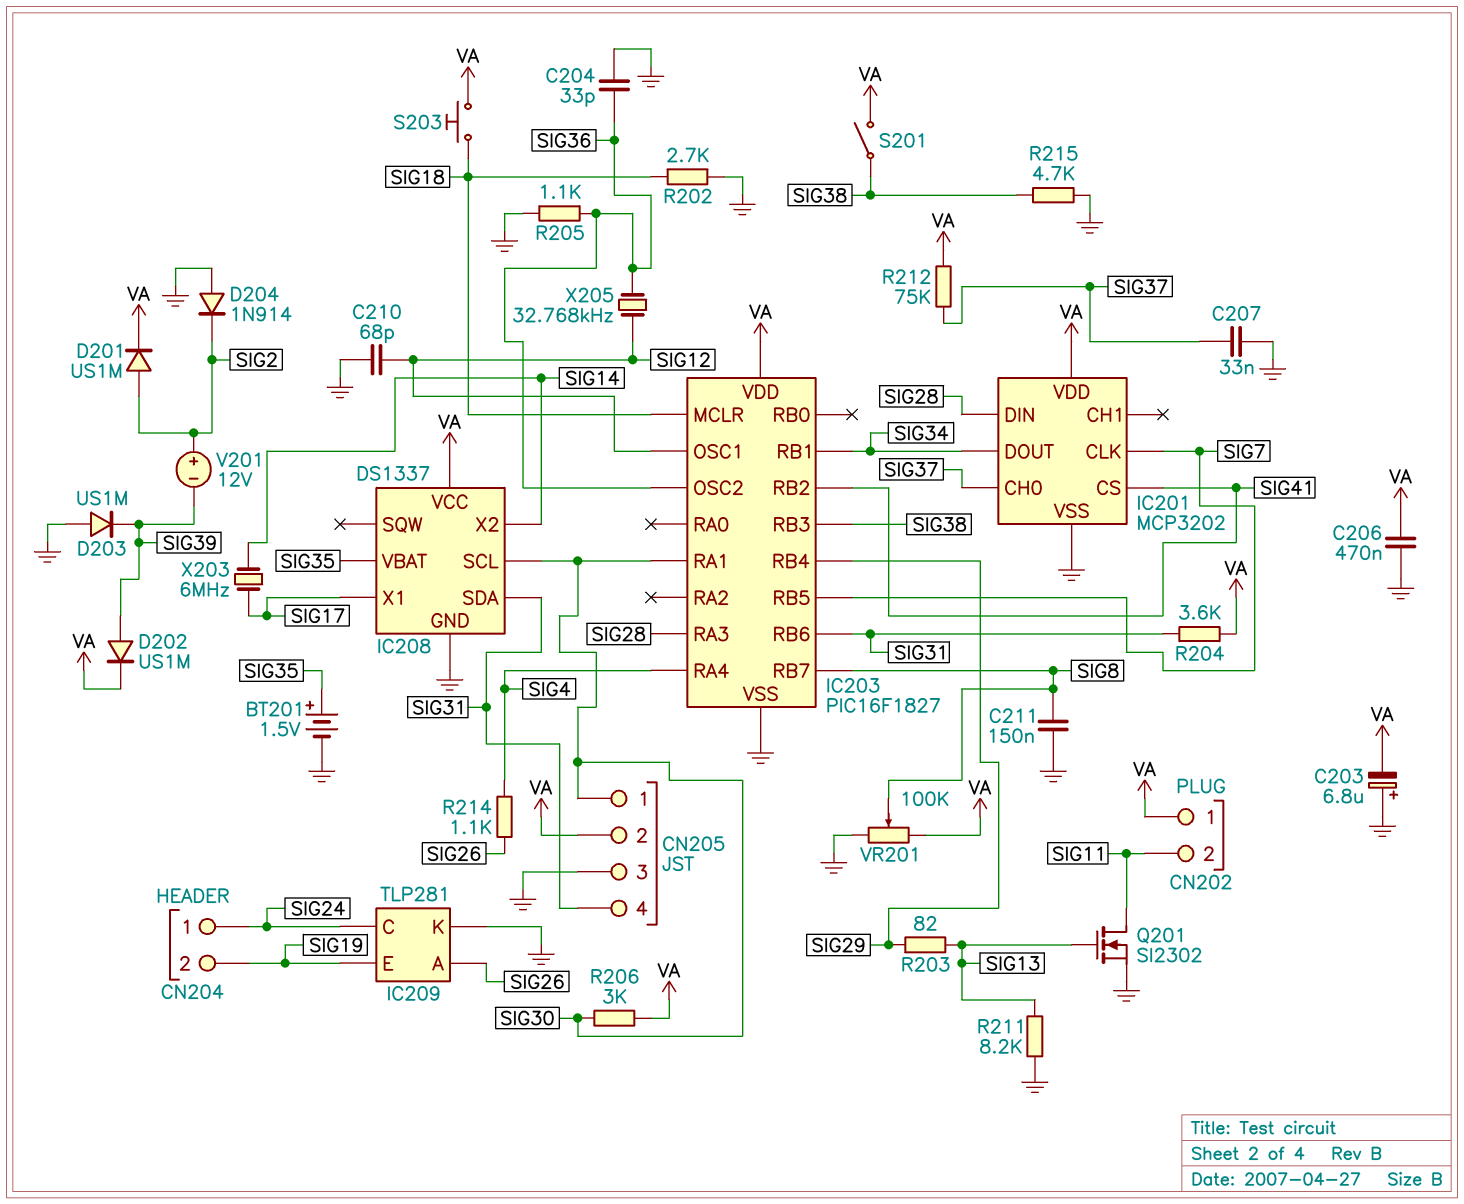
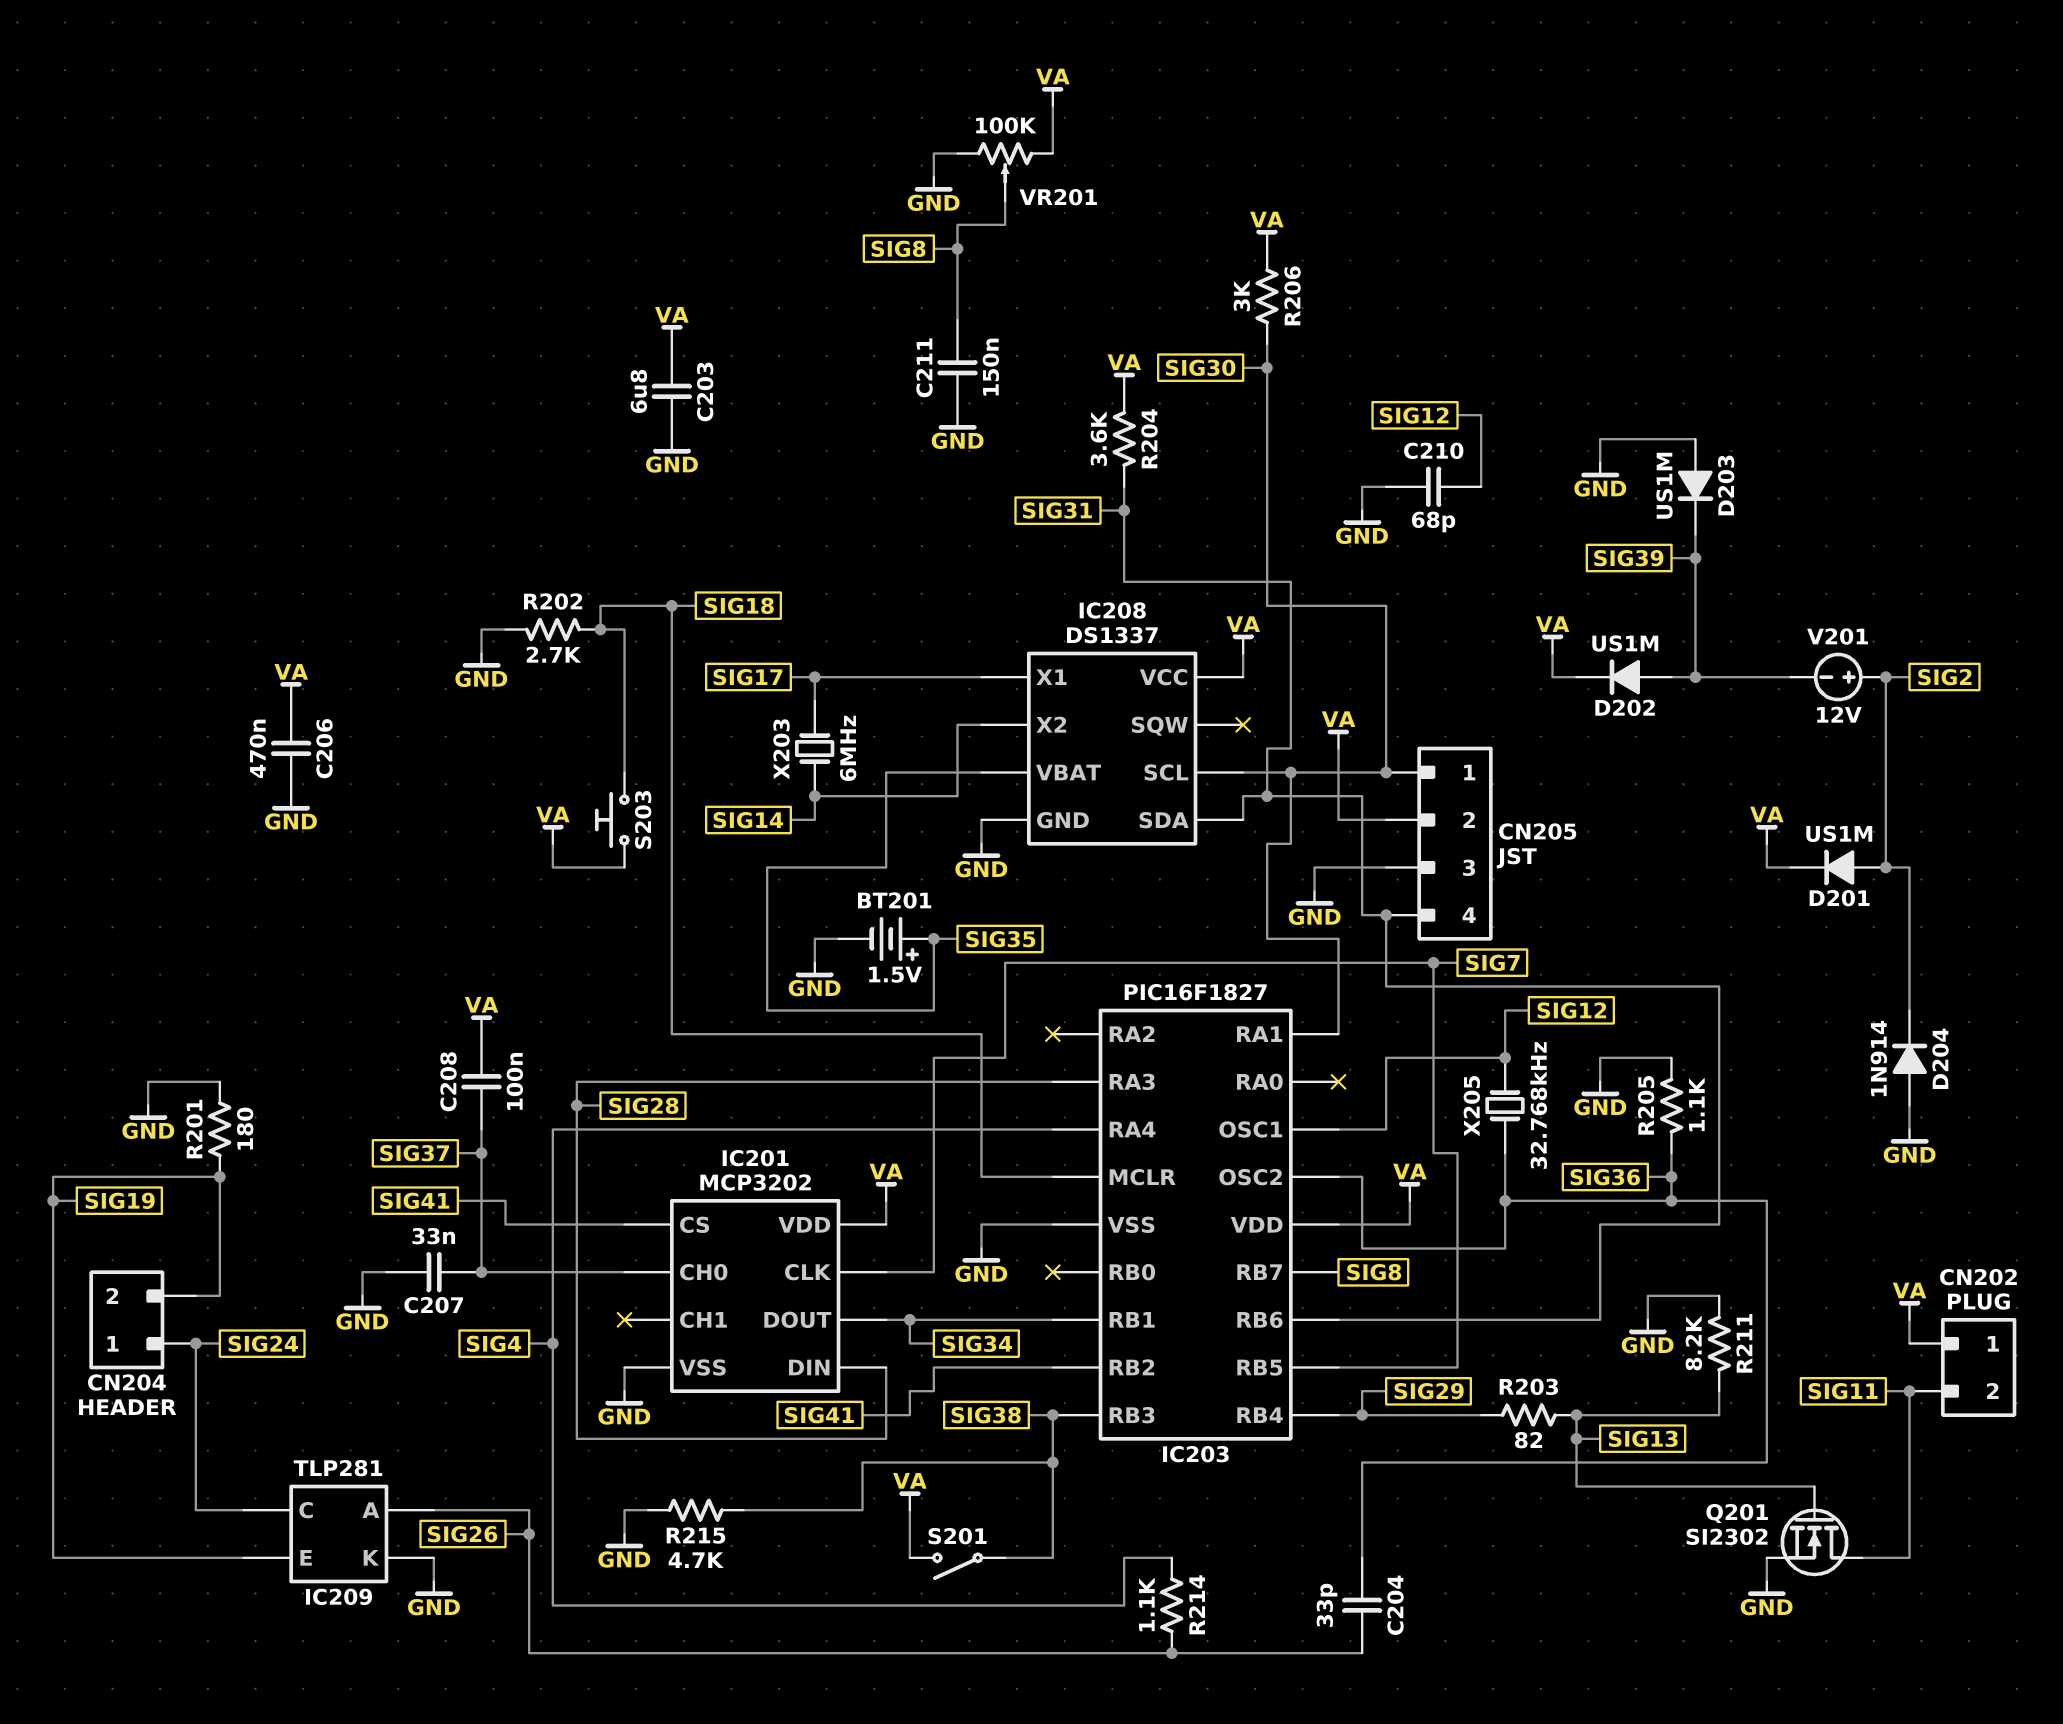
C203: 6.8uF (plus GND, minus VA) -> 6.8uF (GND, VA)
C204: 33pF (GND, SIG36) -> 33pF (SIG26, SIG36)
C208: none -> 100nF (SIG37, VA)
R201: none -> 180 (GND, SIG19)
R212: 75k (SIG37, VA) -> none

